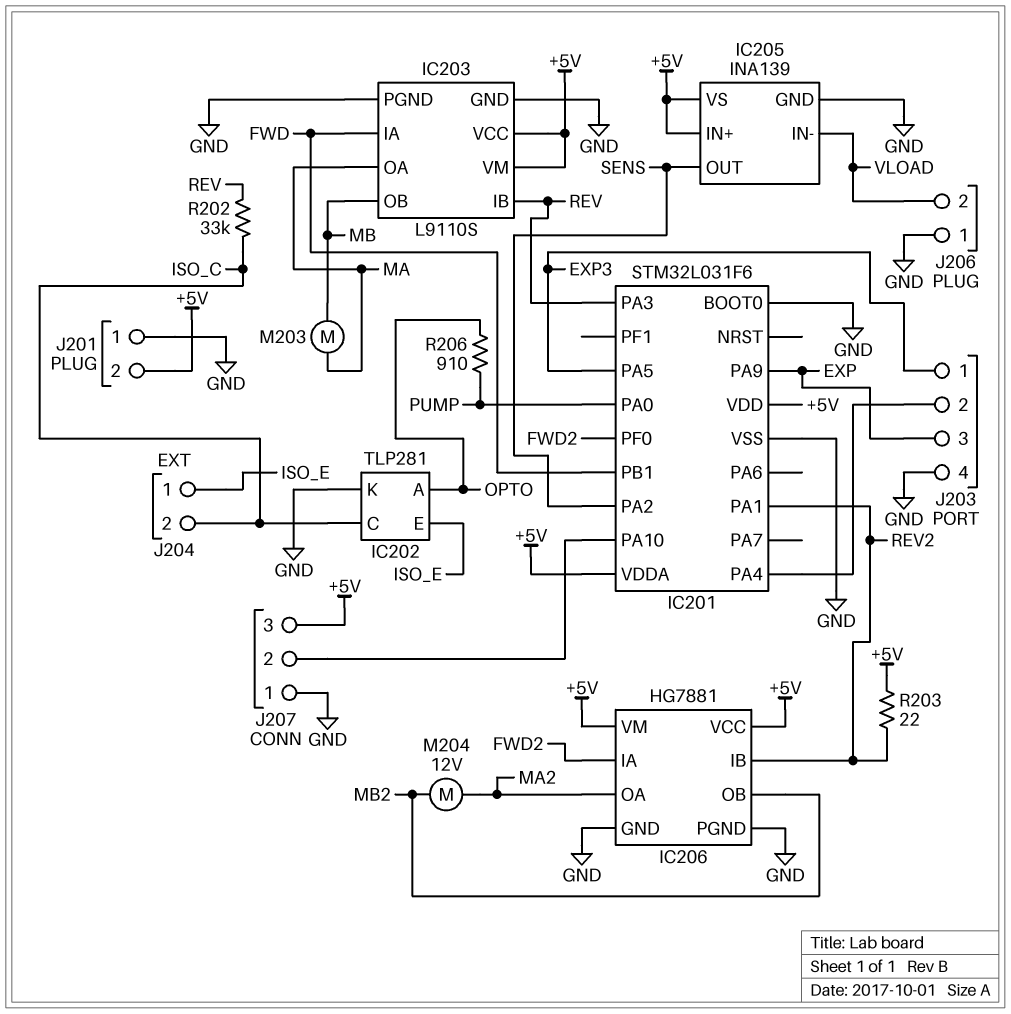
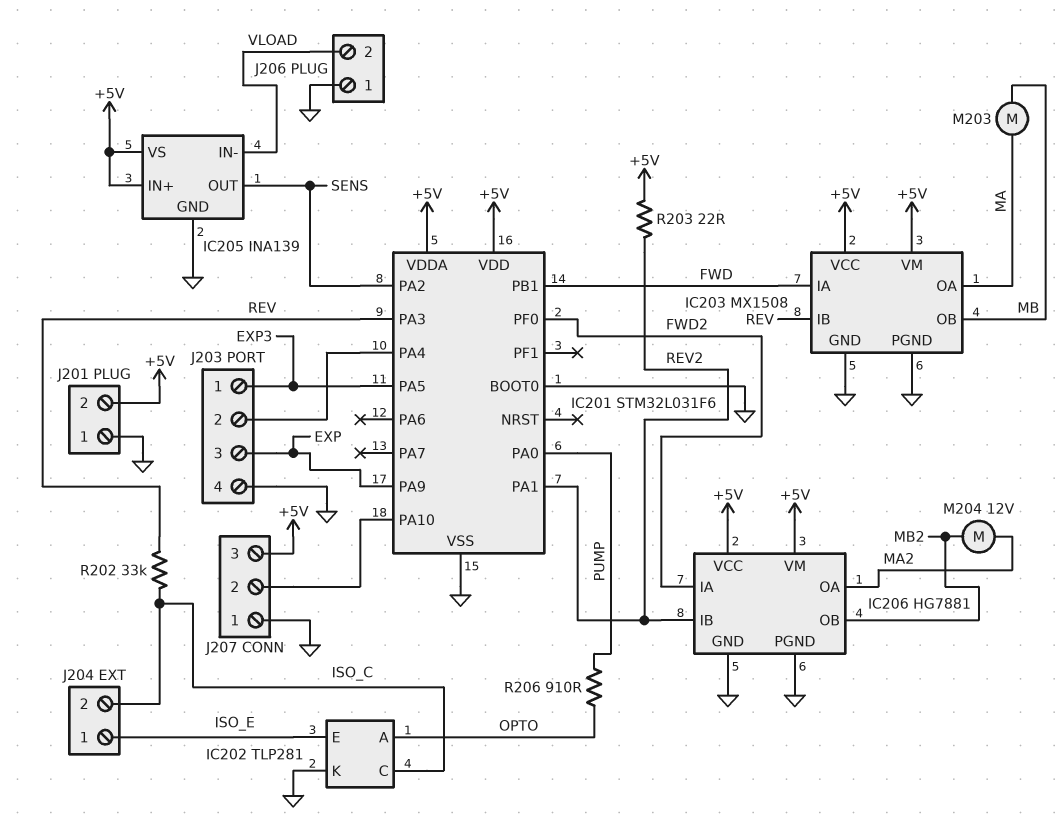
IC203: L9110S -> MX1508

